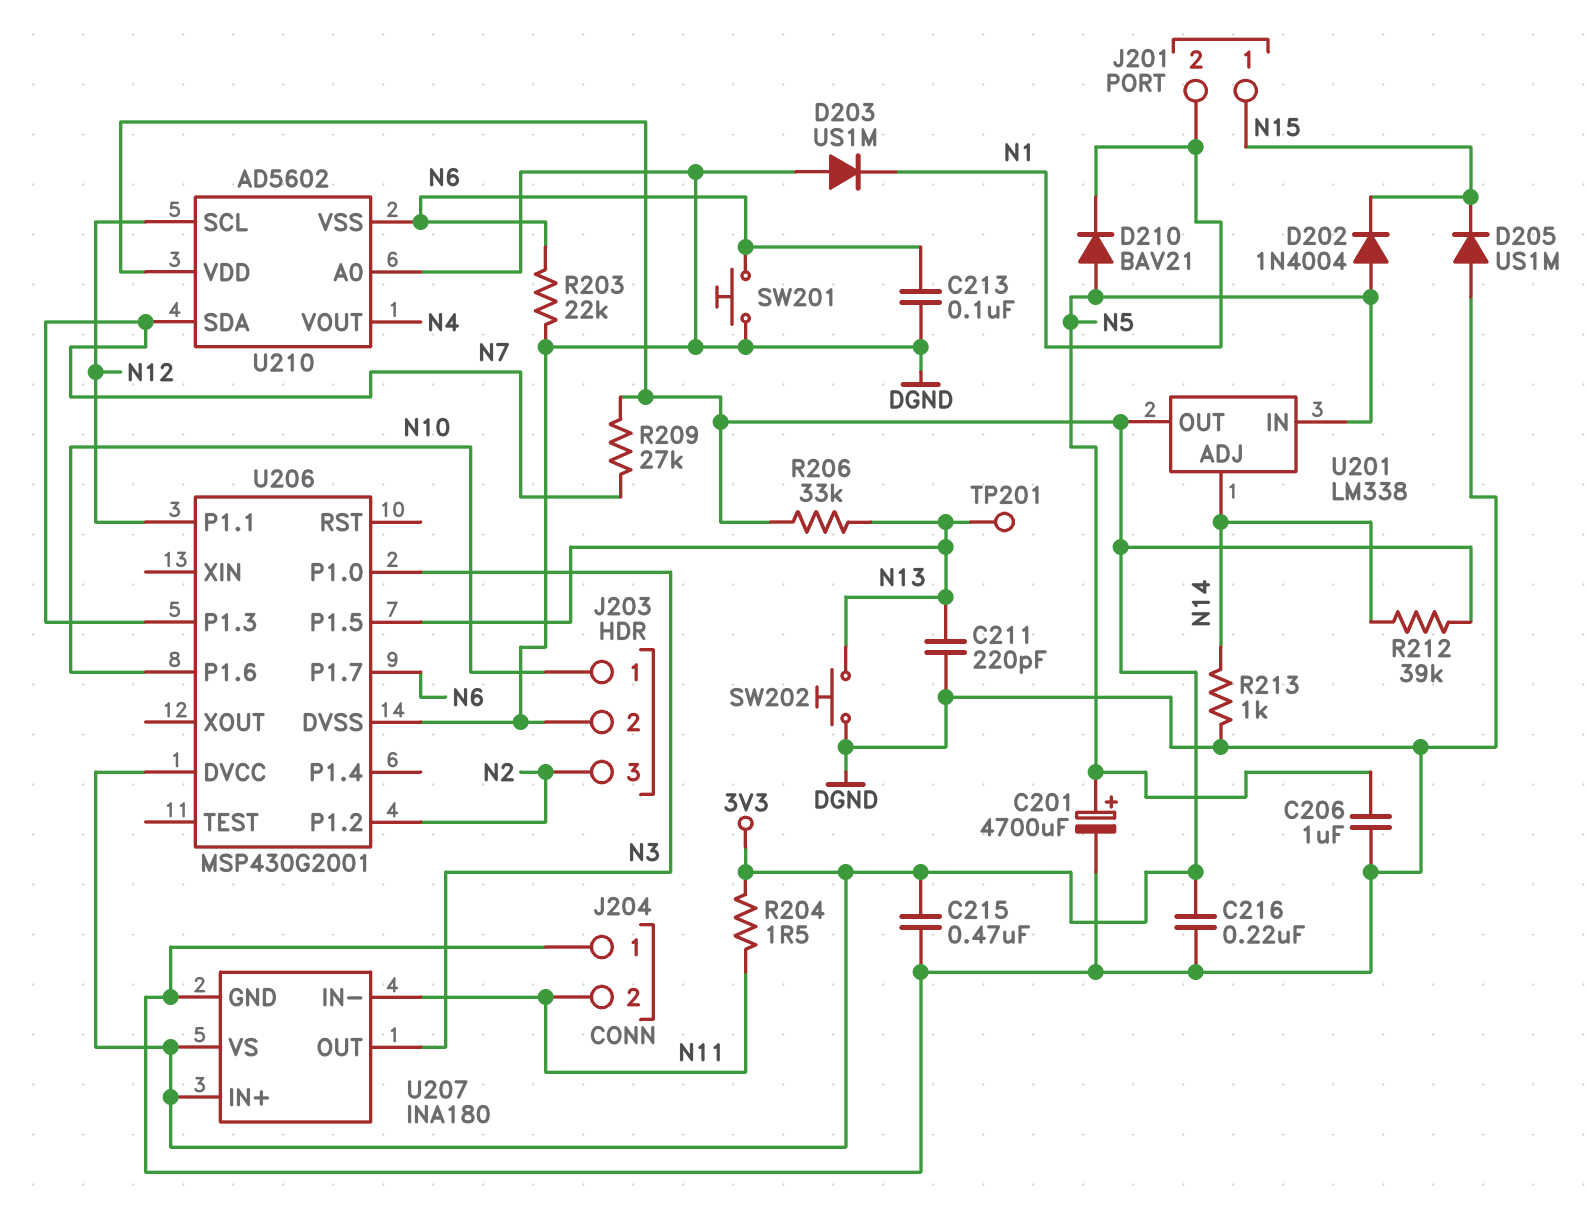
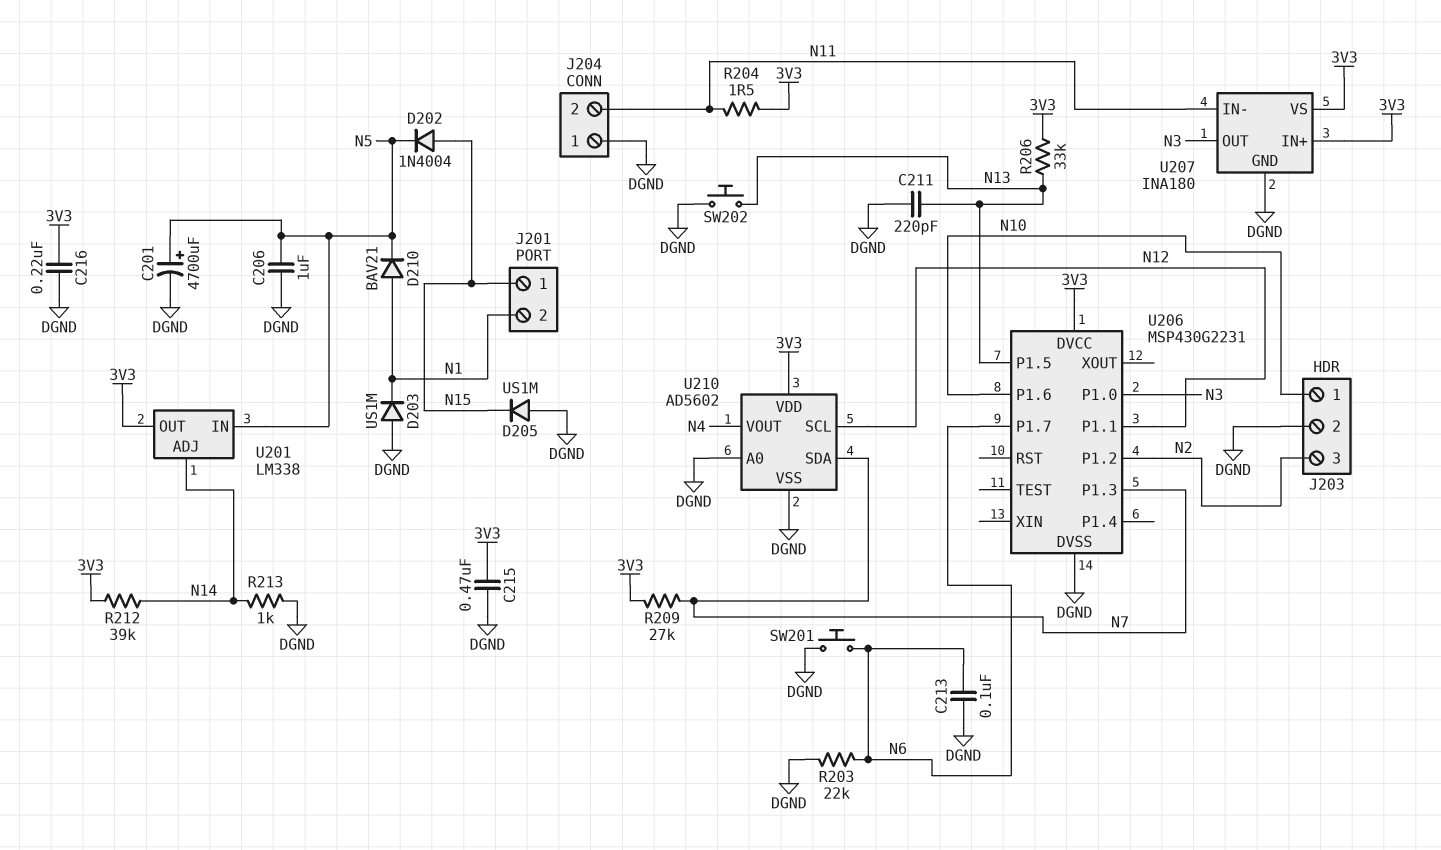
D202: diode 1N4004 (A N5, K N15) -> diode 1N4004 (A N15, K N5)
D210: diode BAV21 (A N5, K N1) -> diode BAV21 (A N1, K N5)
TP201: test point (N13) -> none
U206: MSP430G2001 -> MSP430G2231
U210 pin VSS: N6 -> DGND

